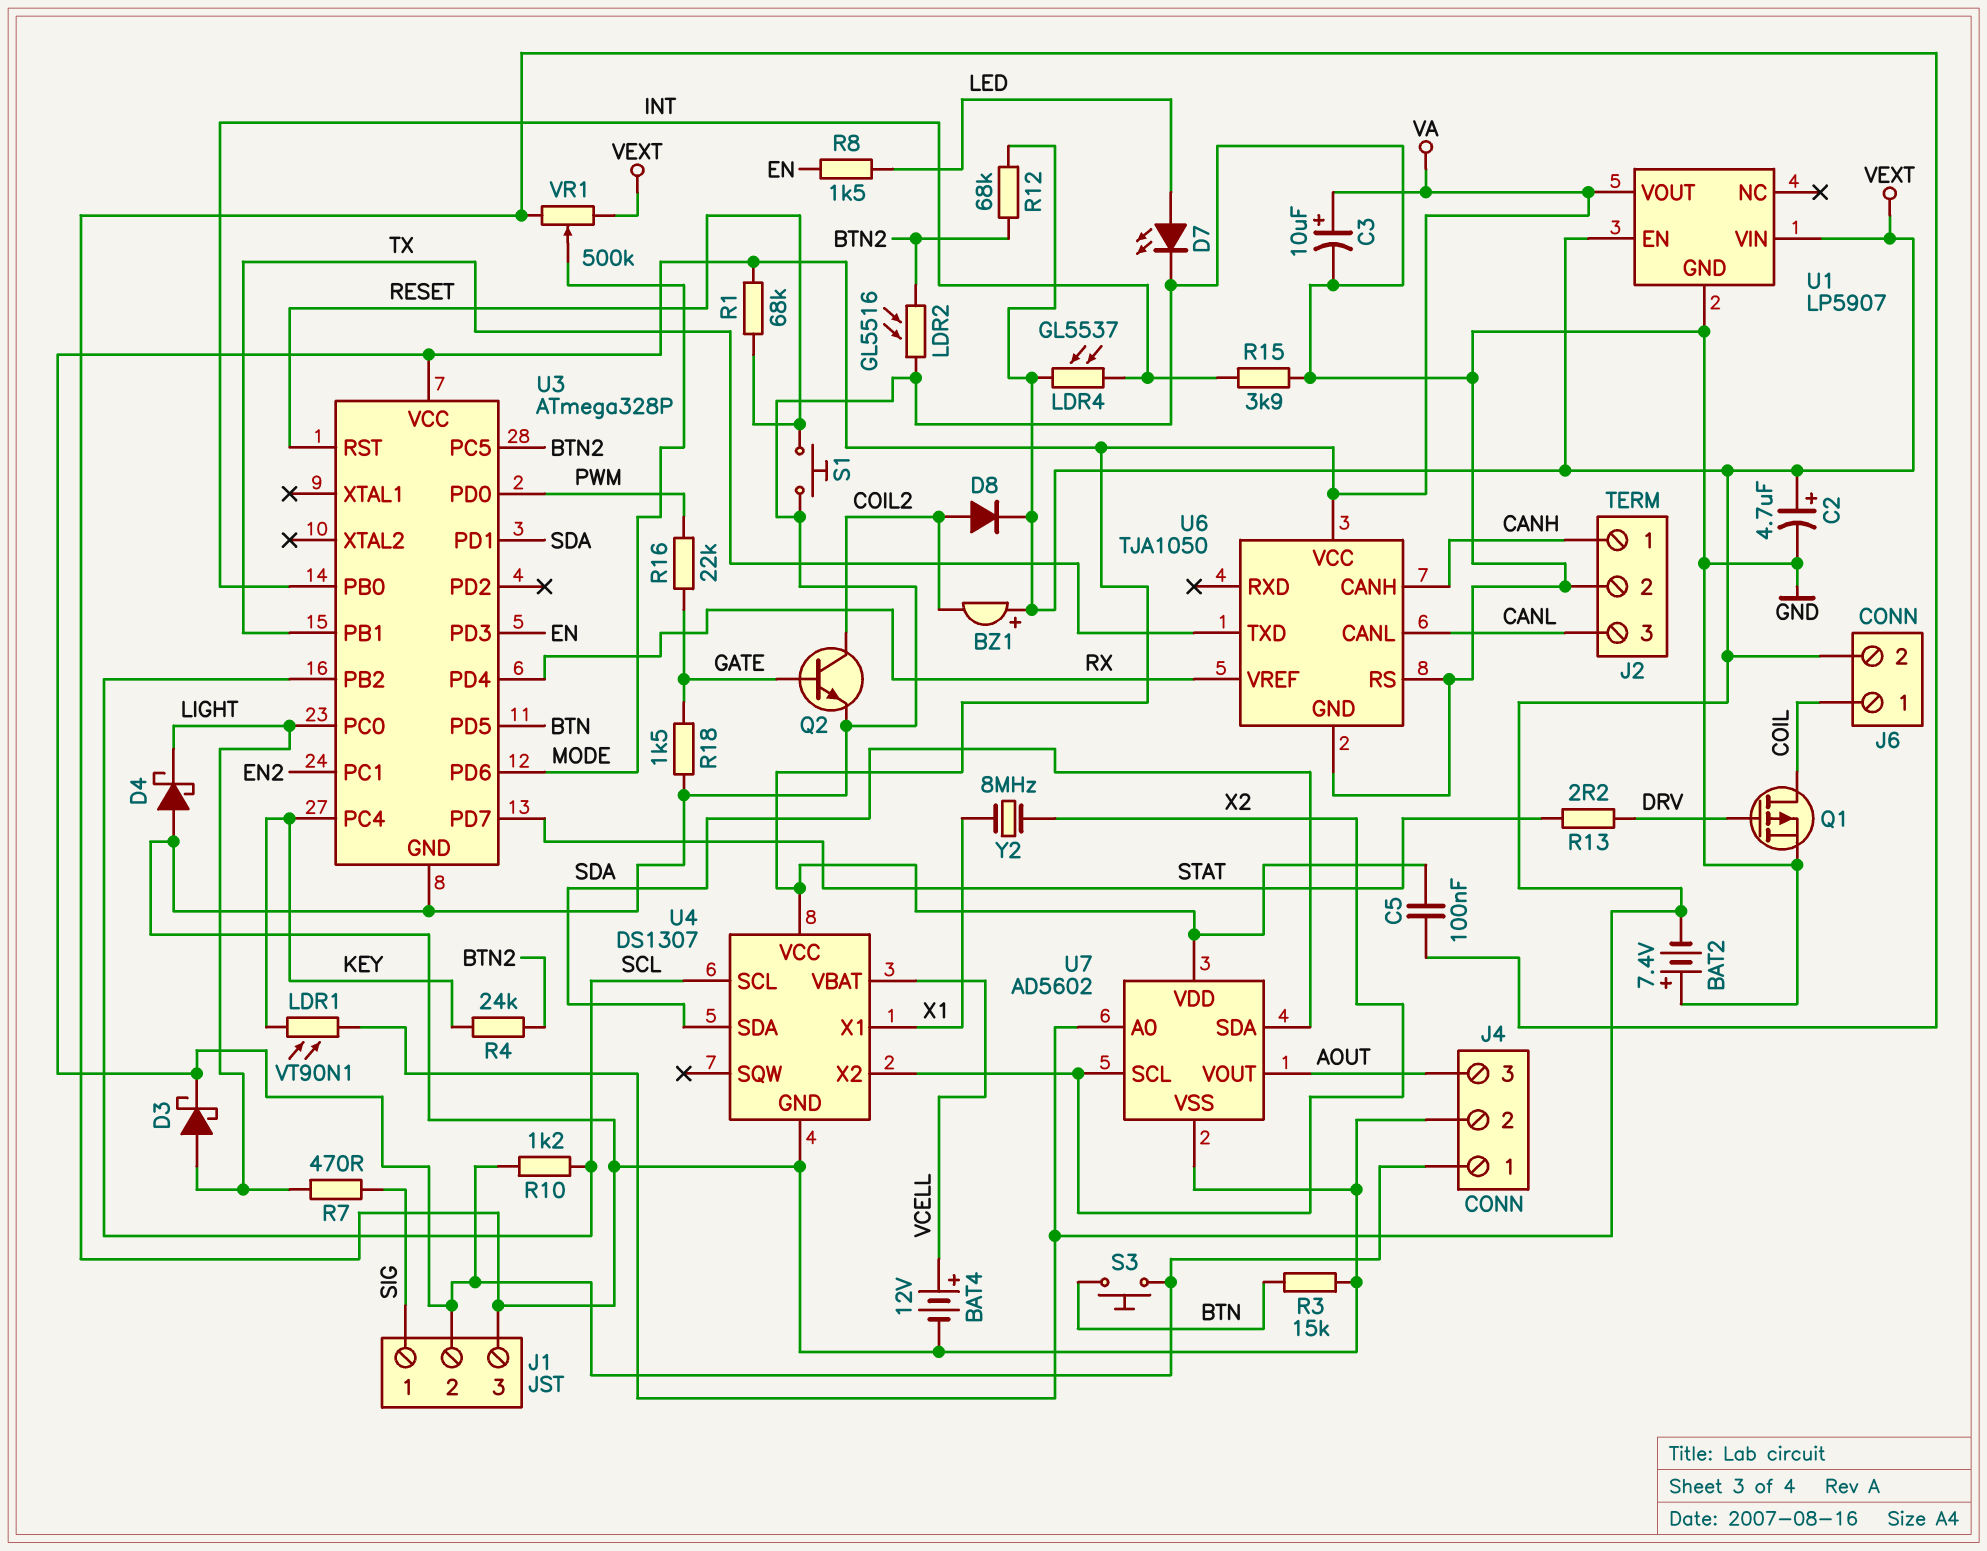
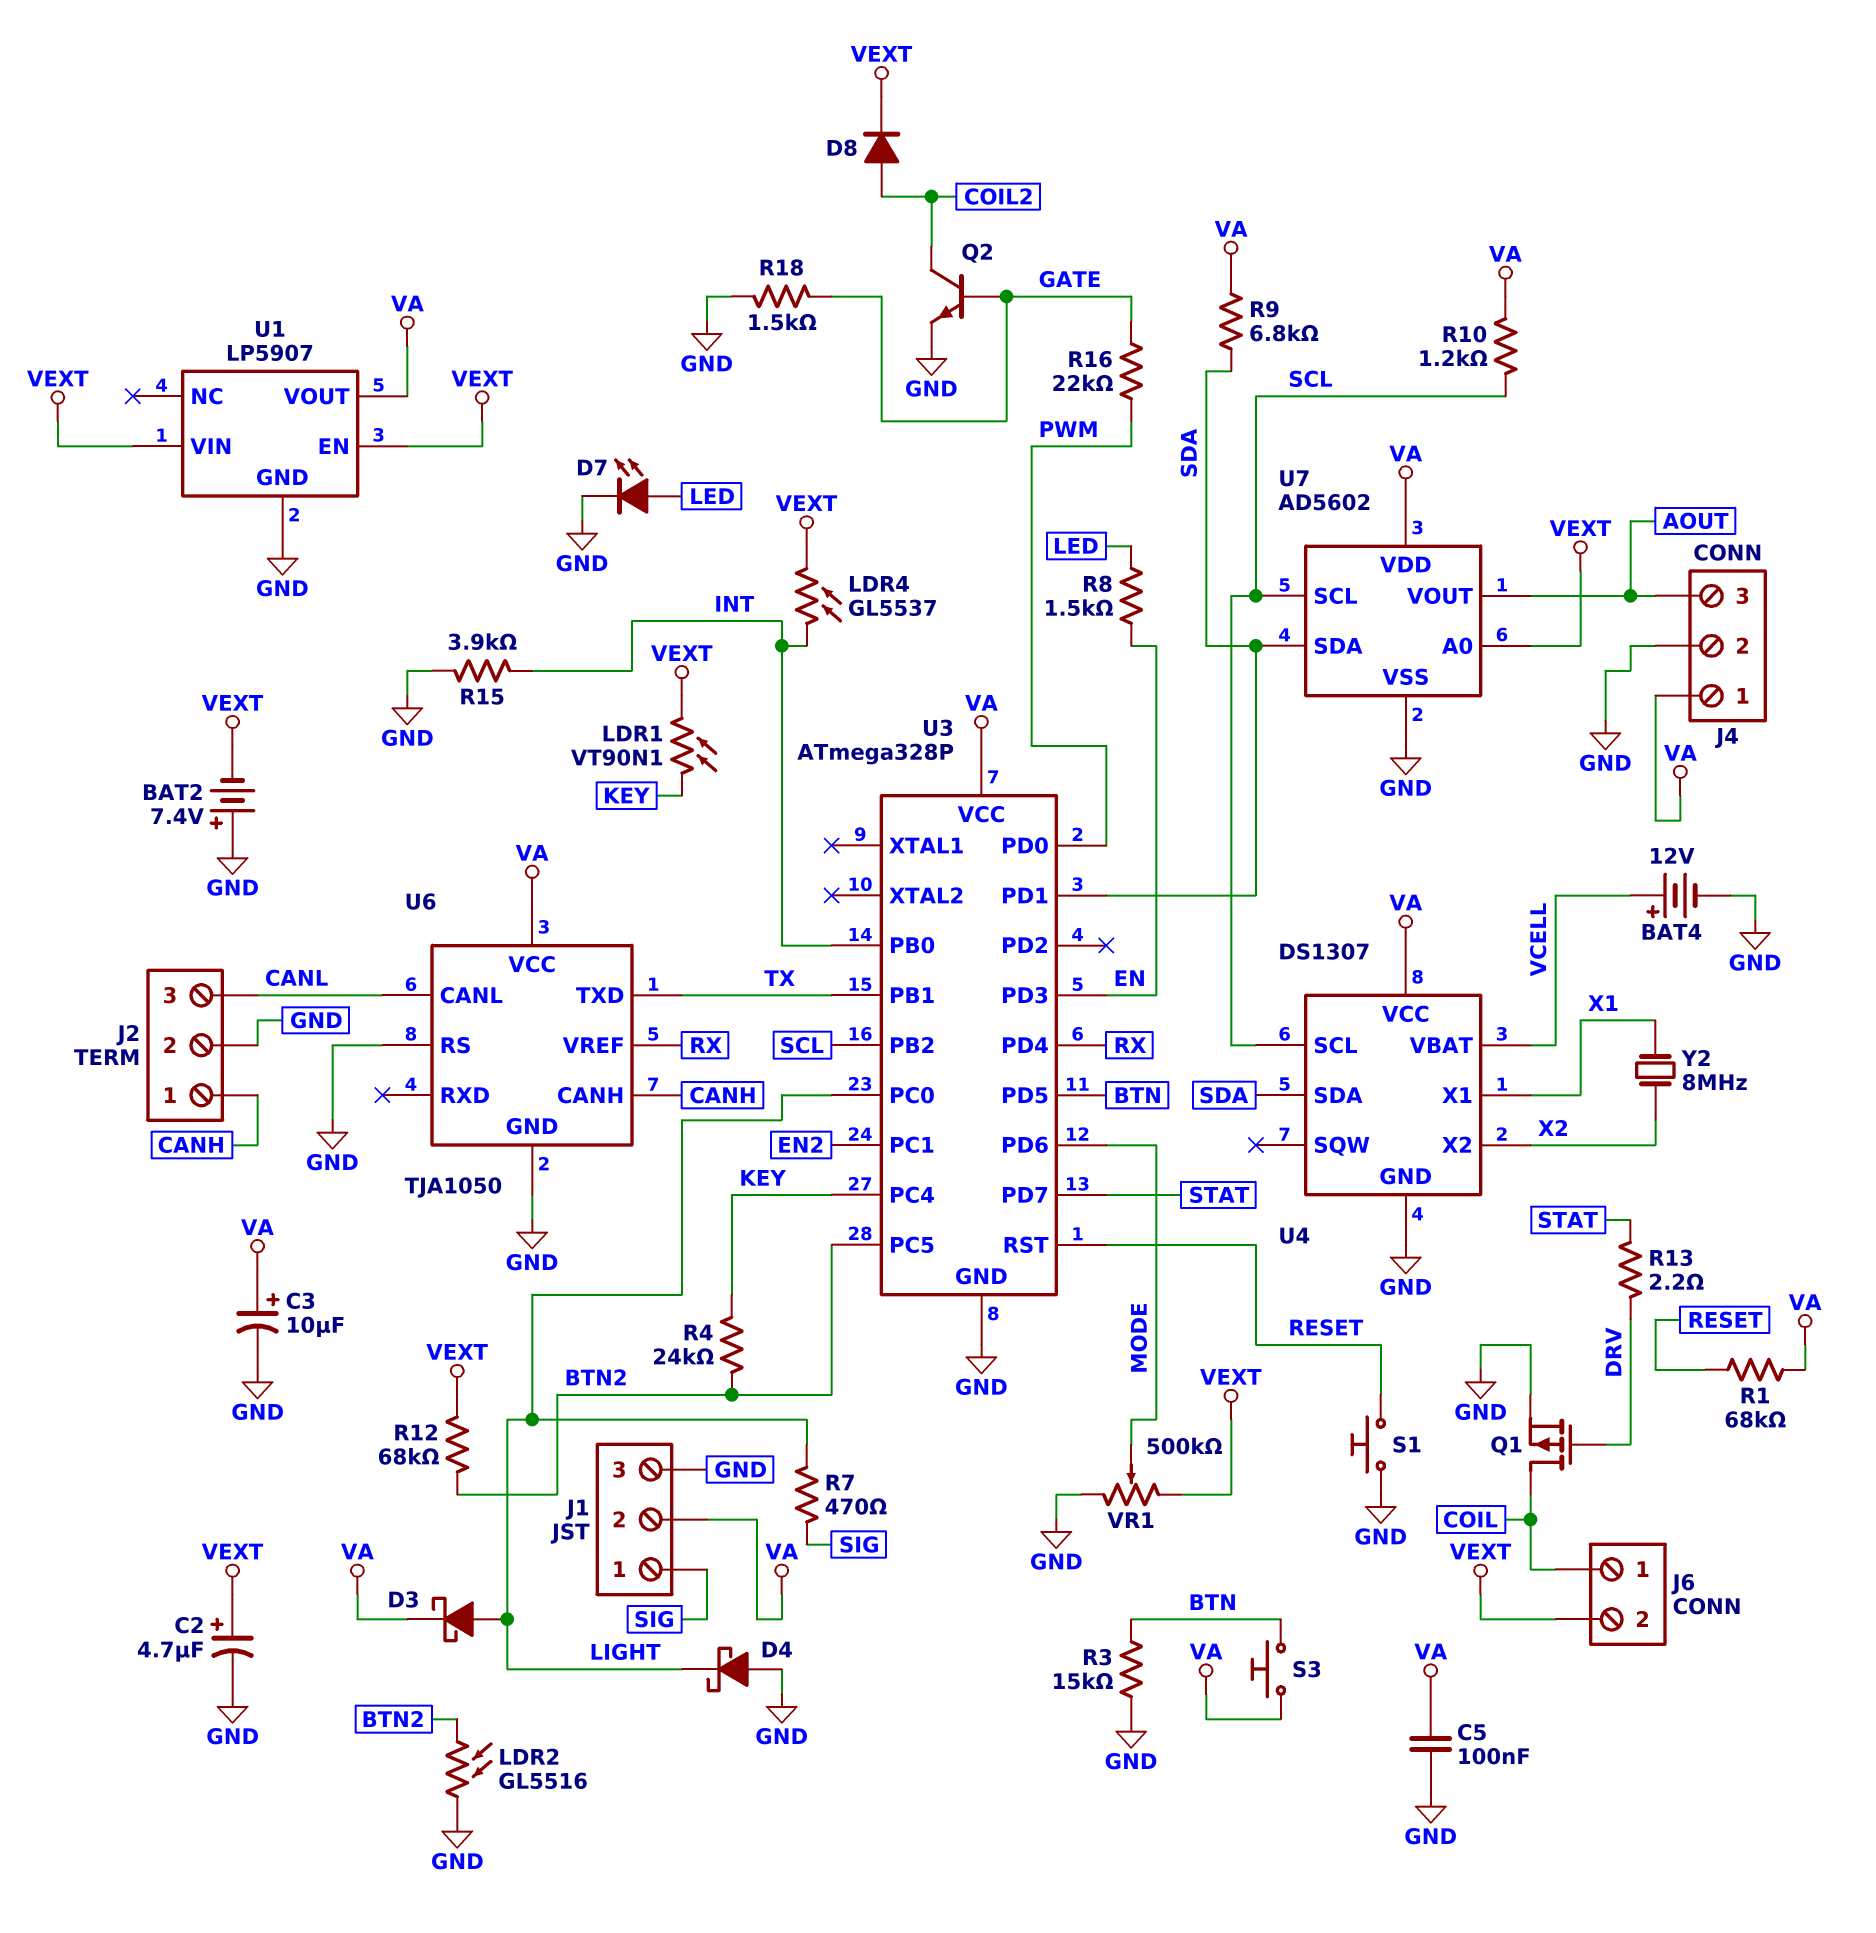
BZ1: buzzer (plus VEXT, minus COIL2) -> none
R9: none -> 6.8k (SDA, VA)
U7 pin SCL: X2 -> SCL

